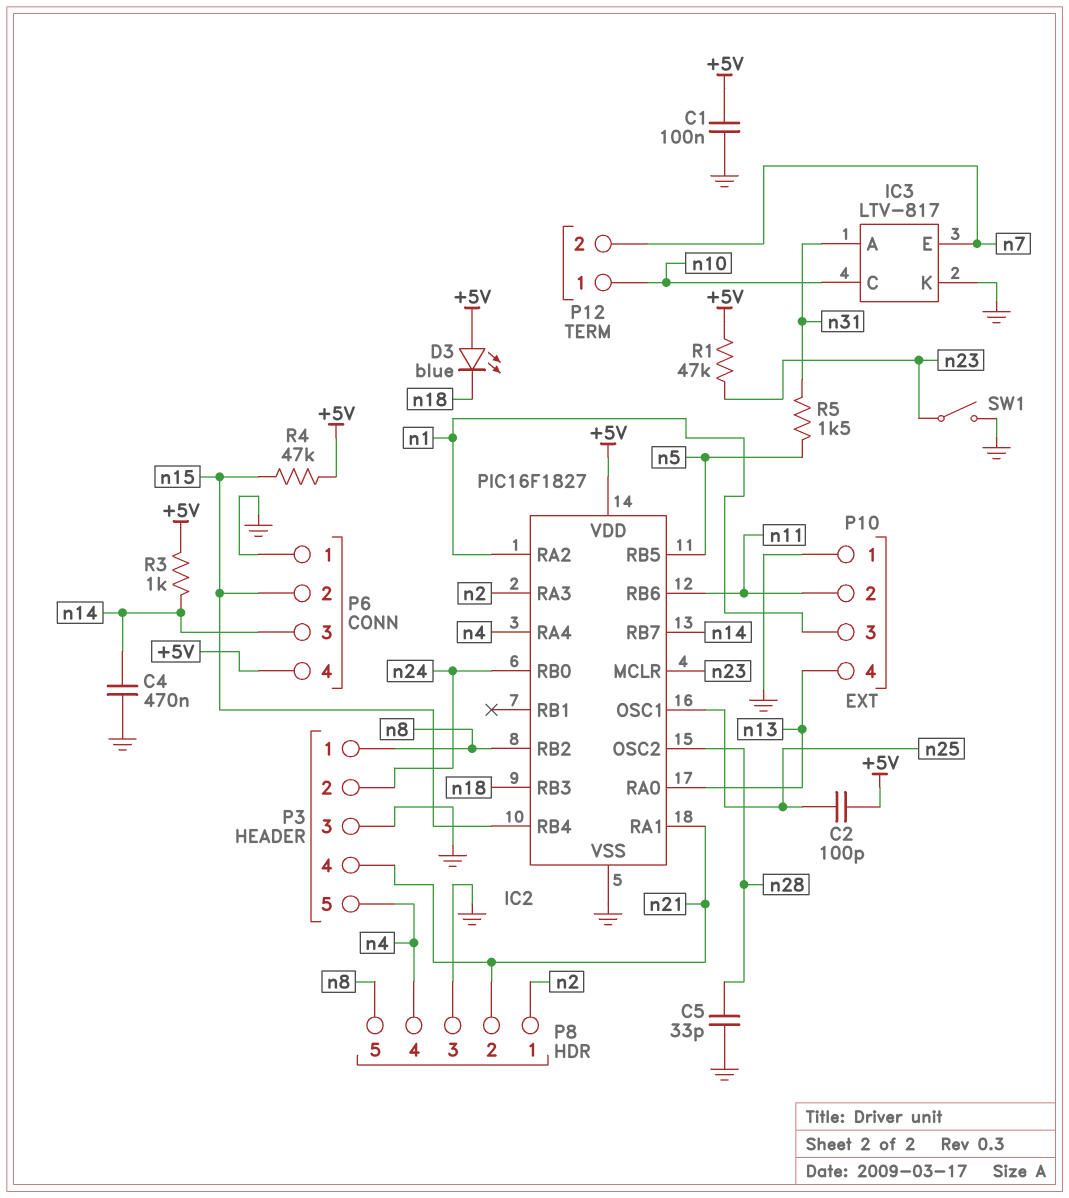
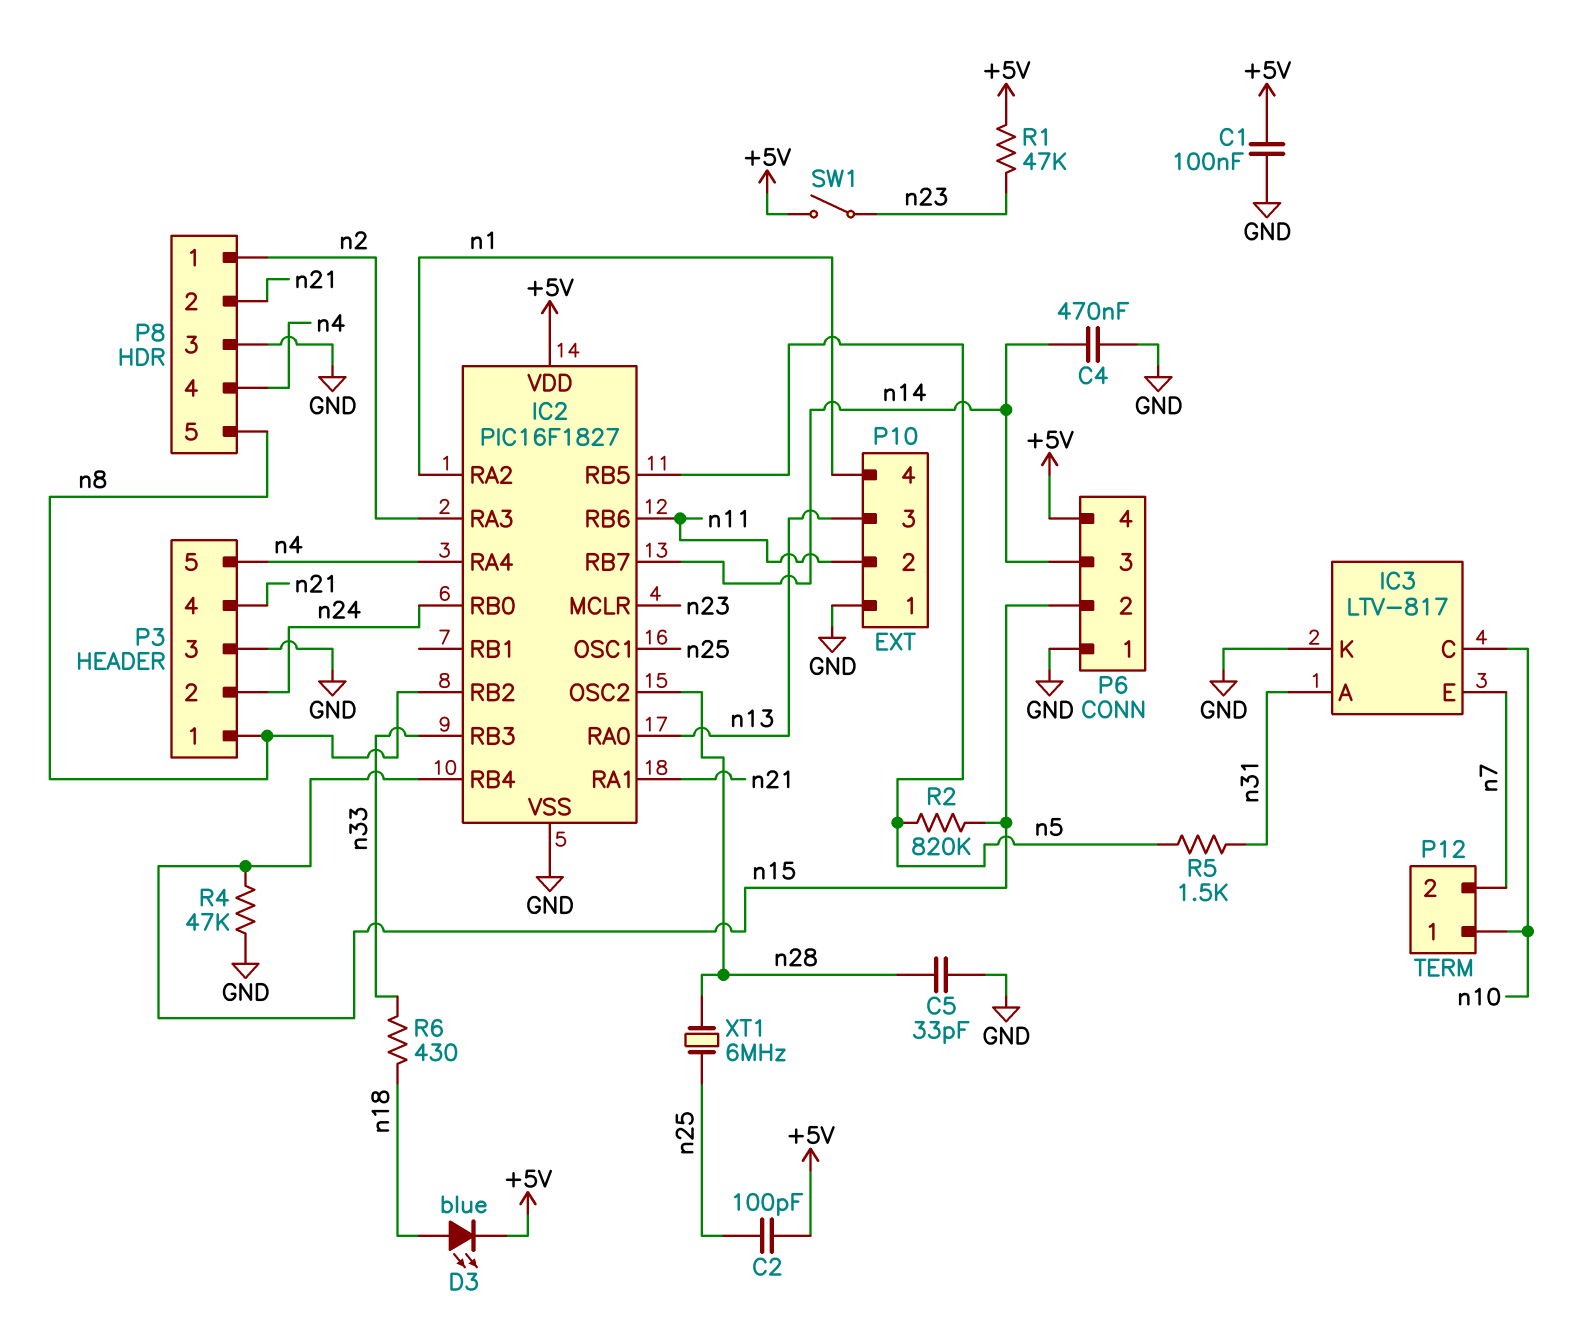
D3: LED blue (A +5V, K n18) -> LED blue (A n18, K +5V)
IC2 pin RB3: n18 -> n33
P10 pin 3: n1 -> n13
P10 pin 4: n13 -> n1
R2: none -> 820k (n5, n15)
R3: 1k (+5V, n14) -> none
R4: 47k (+5V, n15) -> 47k (GND, n15)
R6: none -> 430 (n18, n33)
SW1: switch (GND, n23) -> switch (+5V, n23)
XT1: none -> 6MHz (n25, n28)

